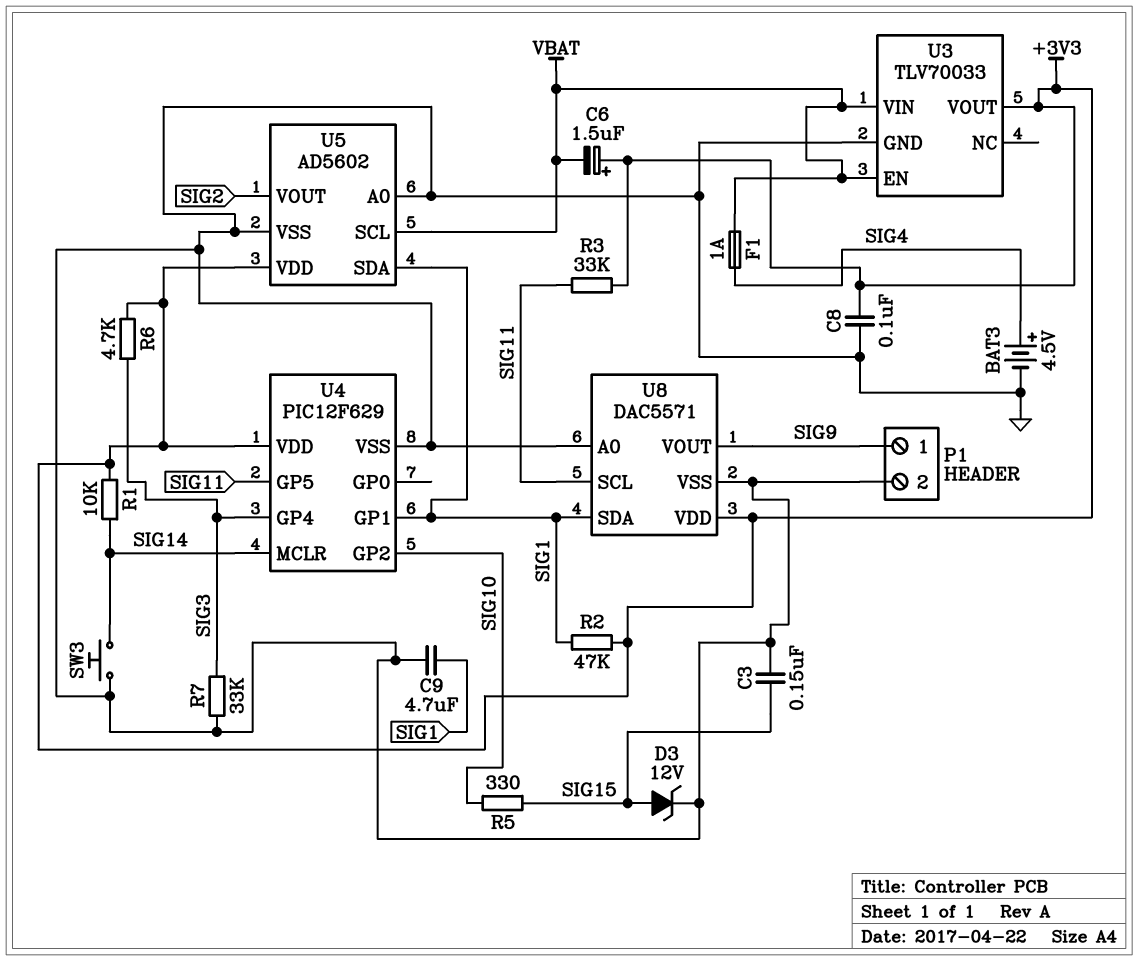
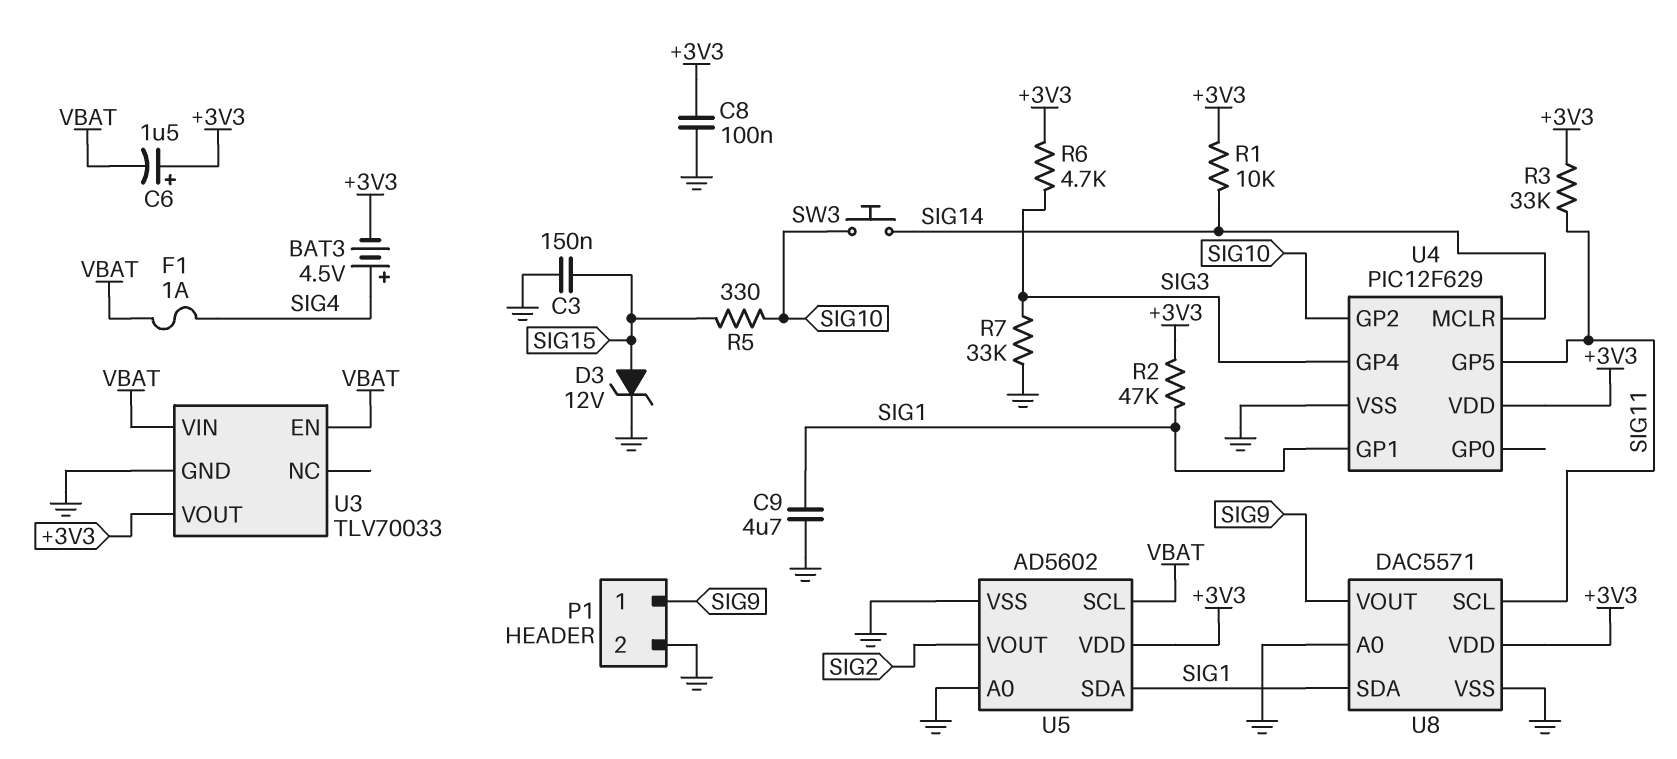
BAT3: 4.5V (plus SIG4, minus GND) -> 4.5V (plus SIG4, minus +3V3)
SW3: button (GND, SIG14) -> button (SIG10, SIG14)

